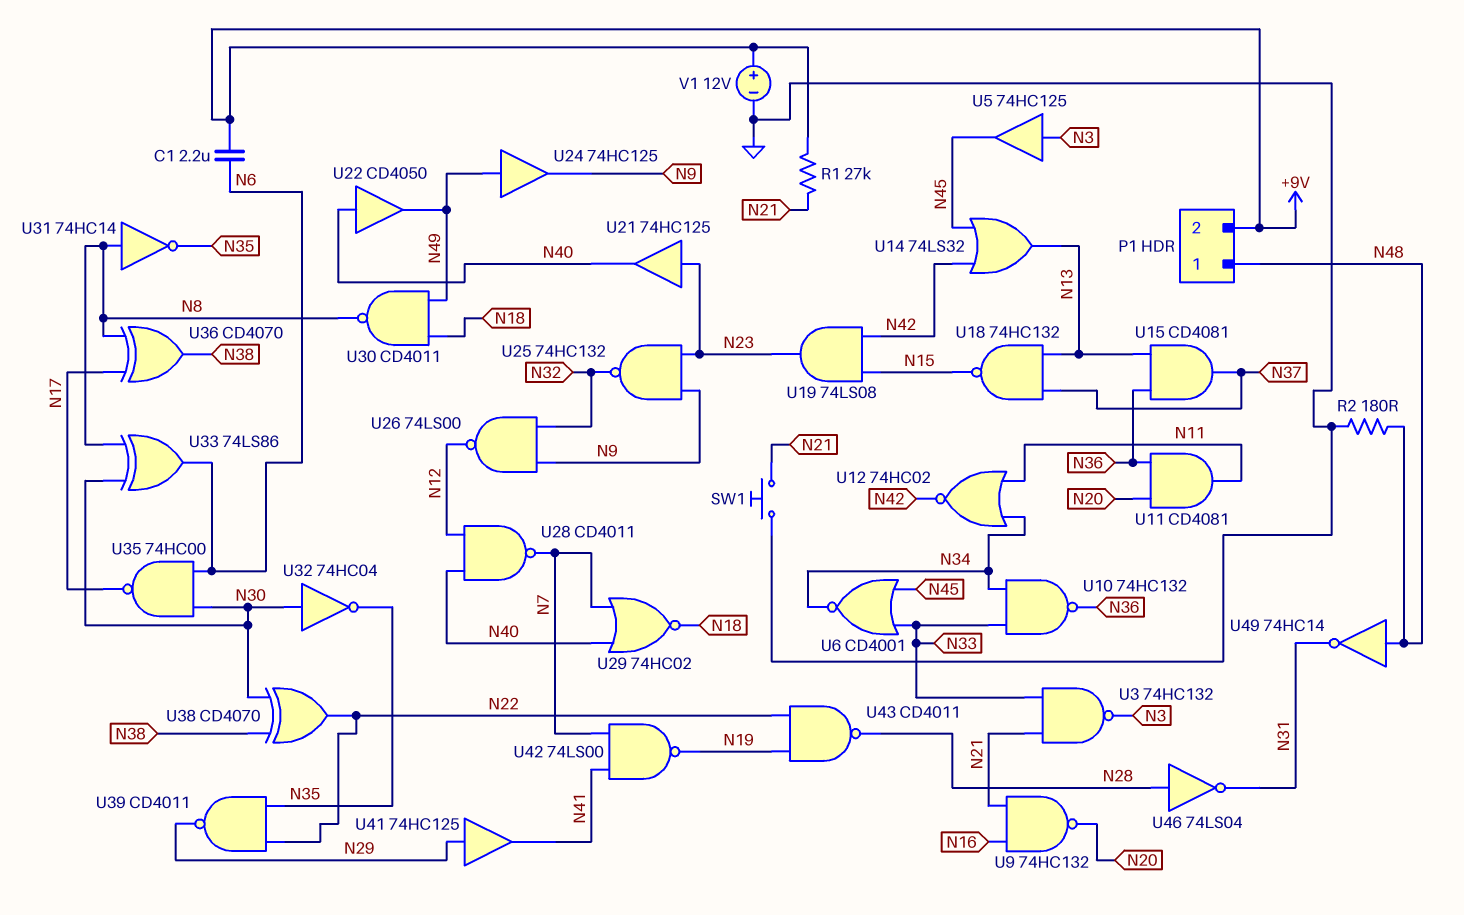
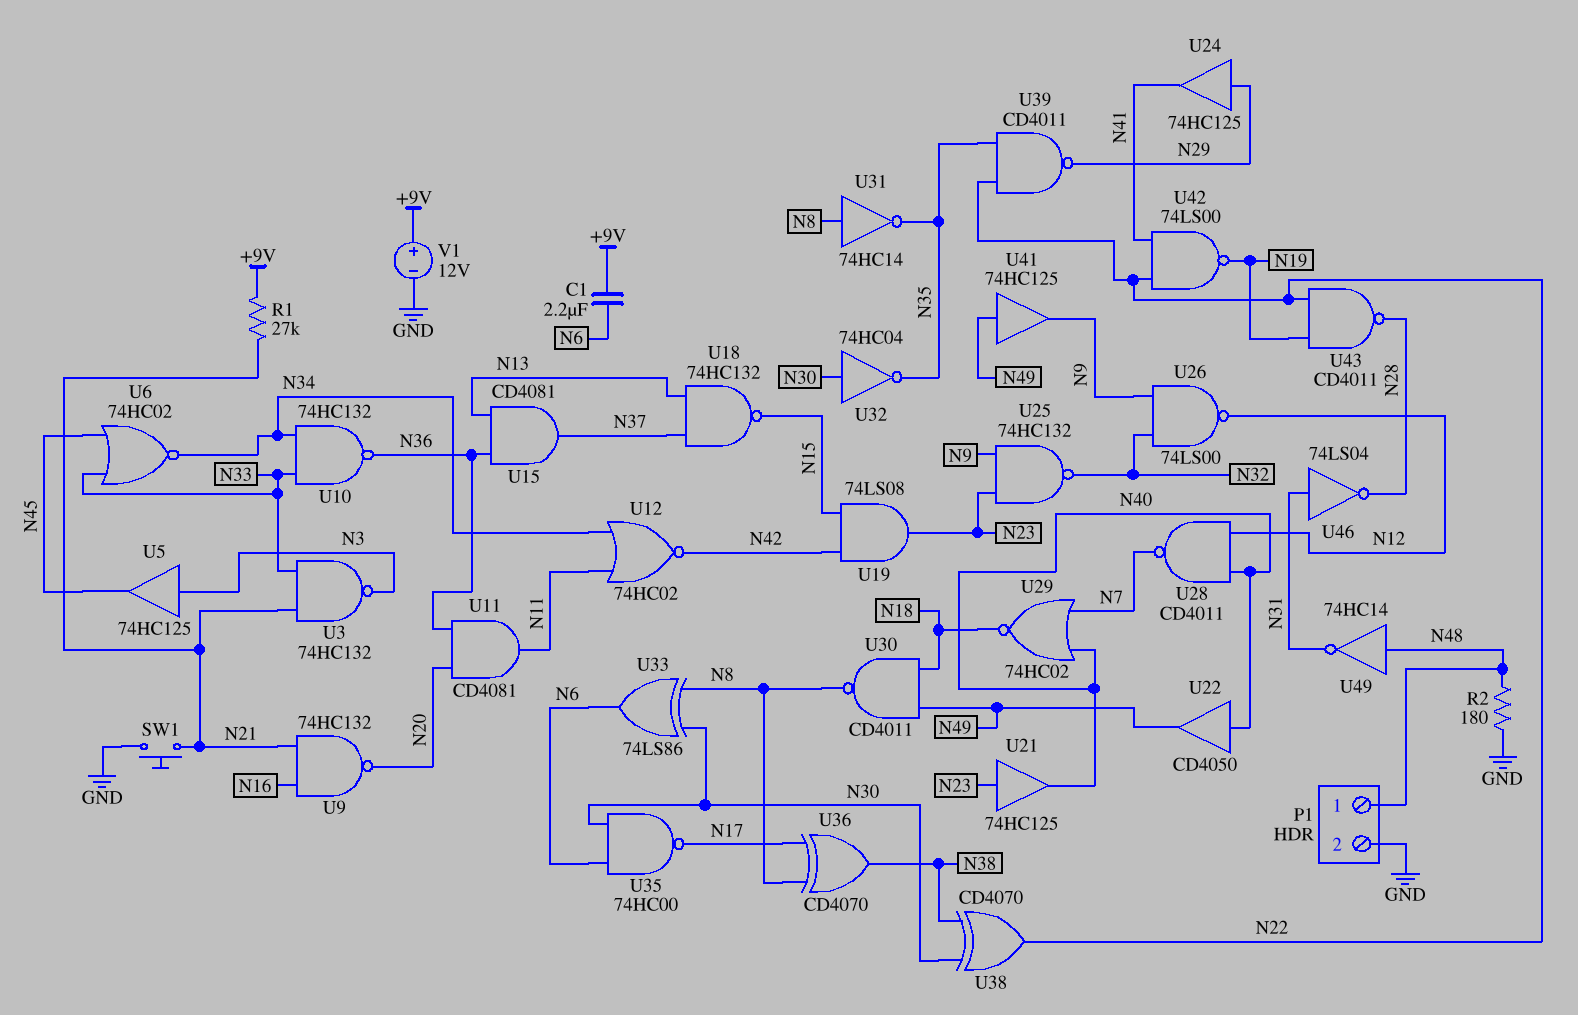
P1 pin 2: +9V -> GND
U6: NOR CD4001 (in N33, in N45, out N34) -> NOR 74HC02 (in N33, in N45, out N34)
U14: OR 74LS32 (in N42, in N45, out N13) -> none
U24: buffer 74HC125 (in N49, out N9) -> buffer 74HC125 (in N29, out N41)
U41: buffer 74HC125 (in N29, out N41) -> buffer 74HC125 (in N49, out N9)
U42: NAND 74LS00 (in N7, in N41, out N19) -> NAND 74LS00 (in N22, in N41, out N19)
U46: NOT 74LS04 (in N28, out N31) -> NOT 74LS04 (in N31, out N28)

